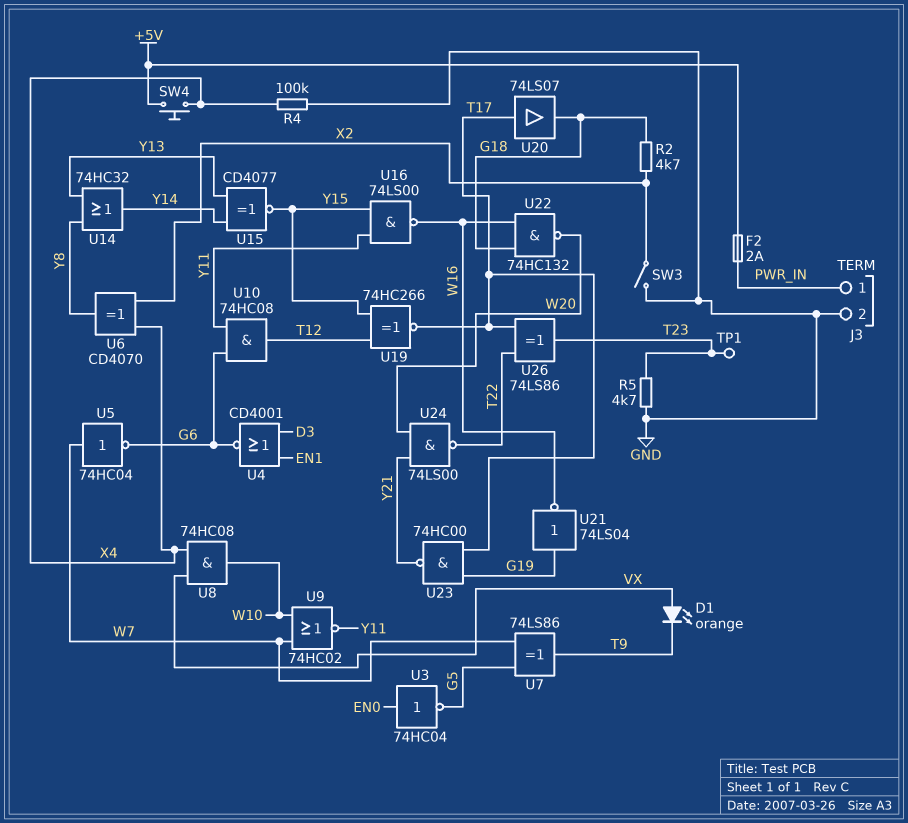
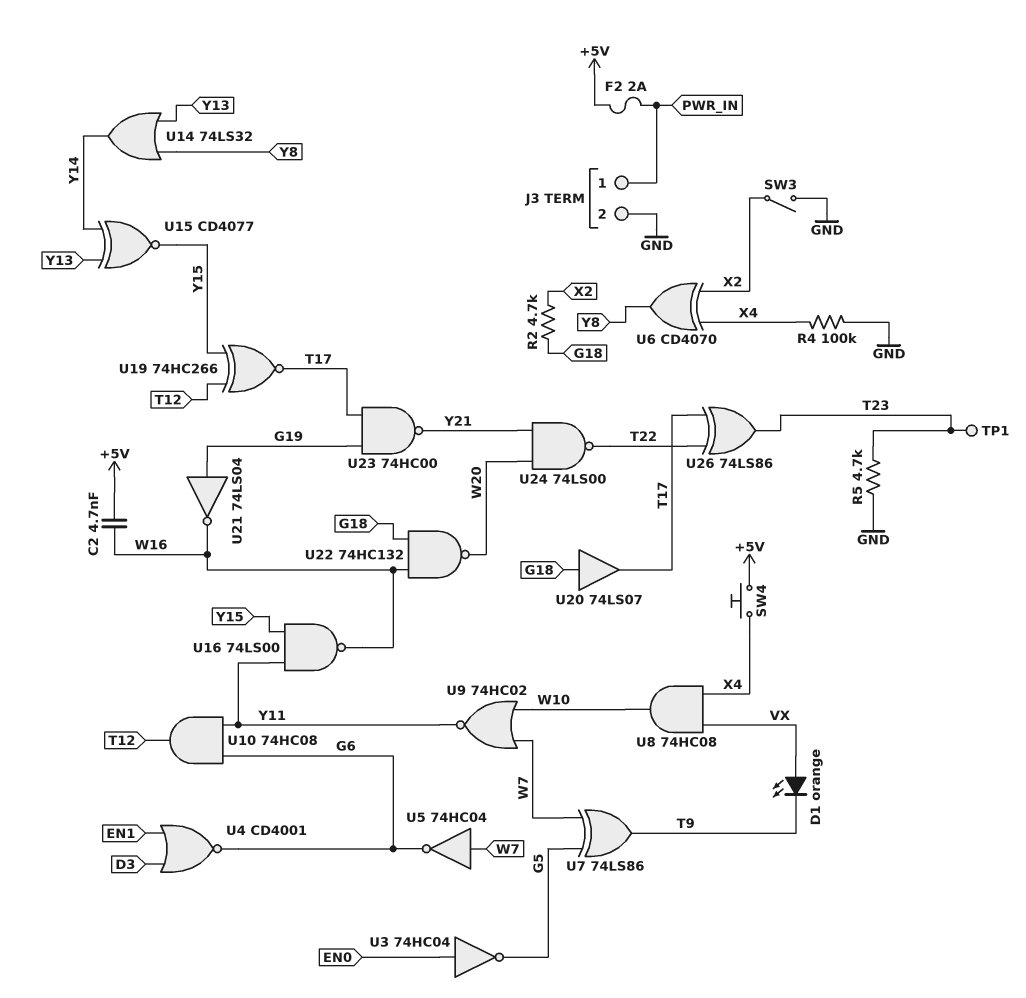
C2: none -> 4.7nF (+5V, W16)
U14: OR 74HC32 (in Y8, in Y13, out Y14) -> OR 74LS32 (in Y8, in Y13, out Y14)
U20: buffer 74LS07 (in T17, out G18) -> buffer 74LS07 (in G18, out T17)

